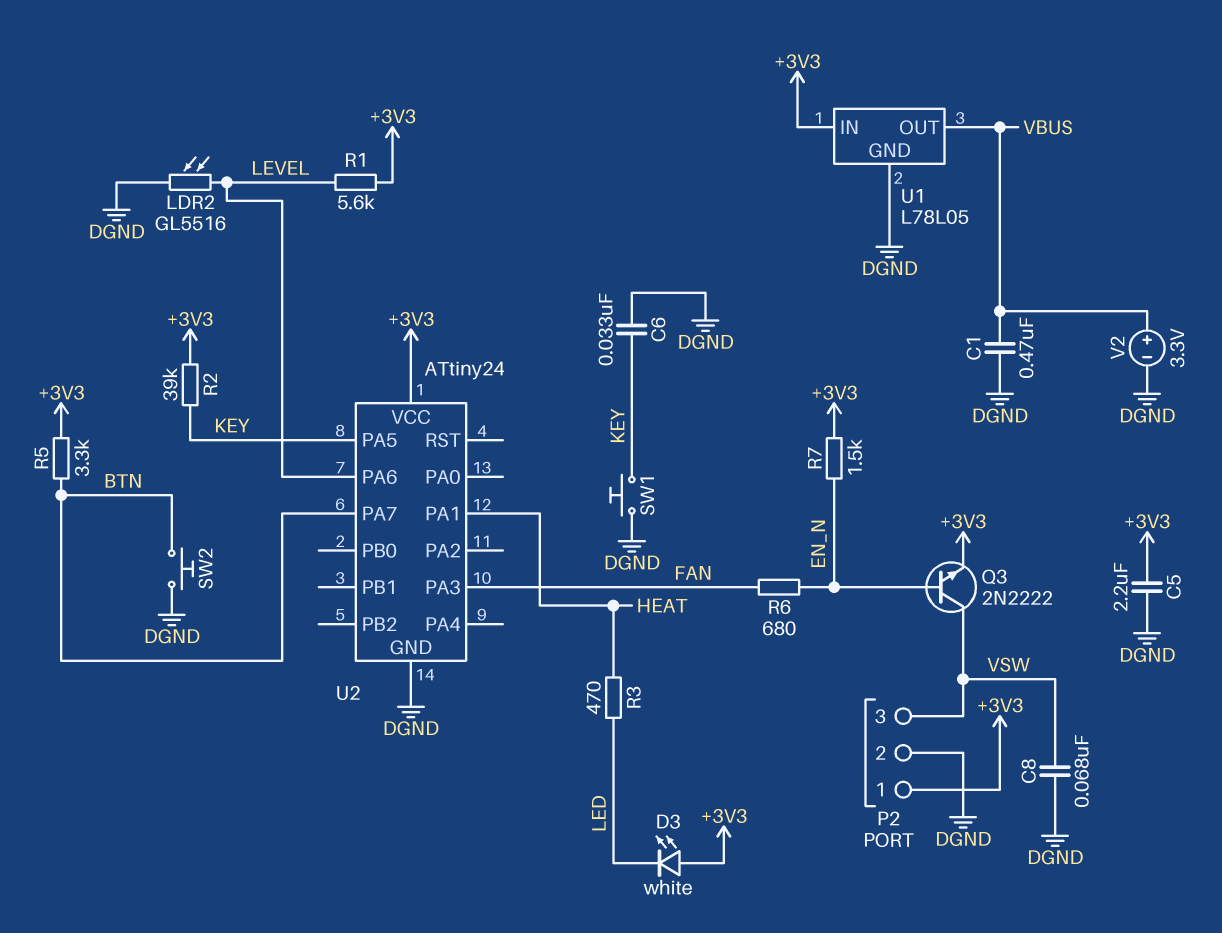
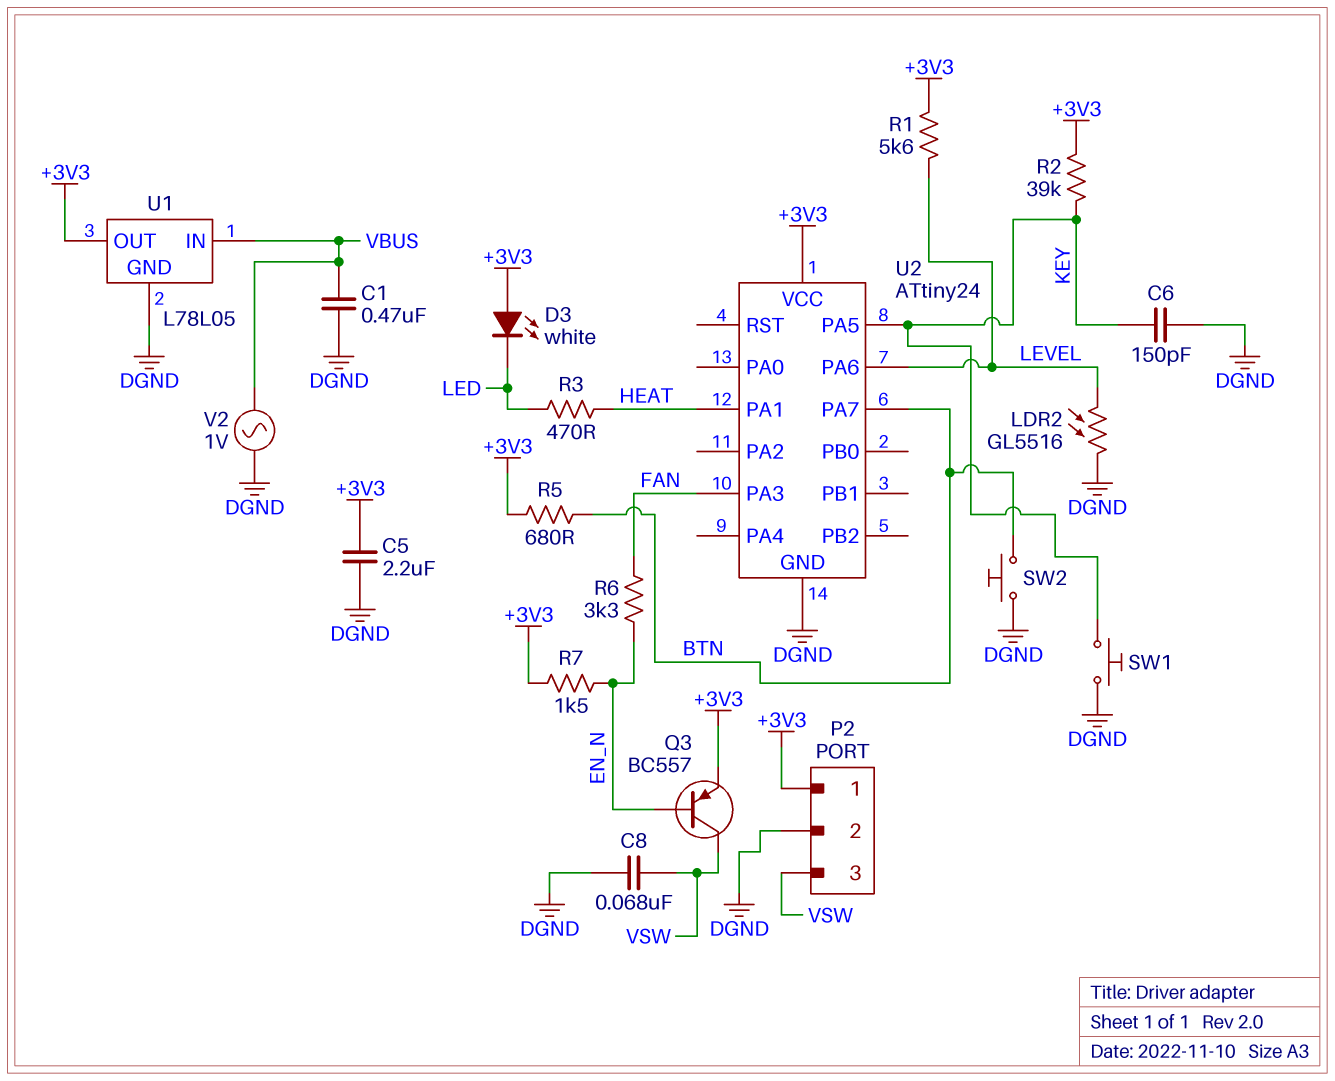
C6: 33nF (DGND, KEY) -> 150pF (DGND, KEY)
Q3: NPN 2N2222 (B EN_N, C VSW, E +3V3) -> PNP BC557 (B EN_N, C VSW, E +3V3)
R5: 3.3k (+3V3, BTN) -> 680 (+3V3, BTN)
R6: 680 (EN_N, FAN) -> 3.3k (EN_N, FAN)
U1 pin IN: +3V3 -> VBUS
U1 pin OUT: VBUS -> +3V3
V2: 3.3V (plus VBUS, minus DGND) -> AC 1V (DGND, VBUS)

